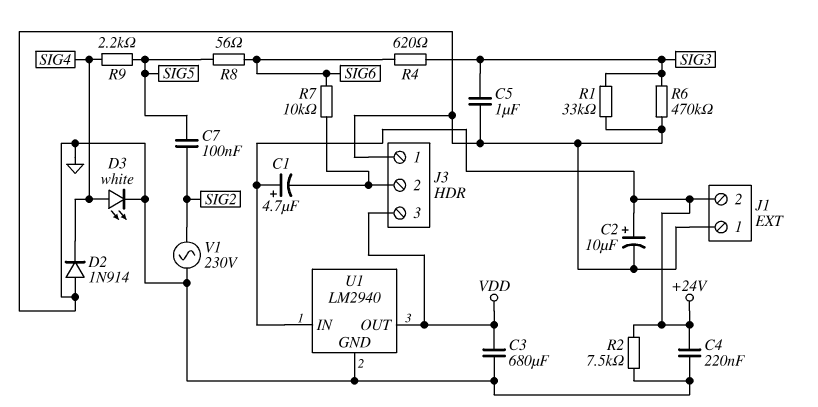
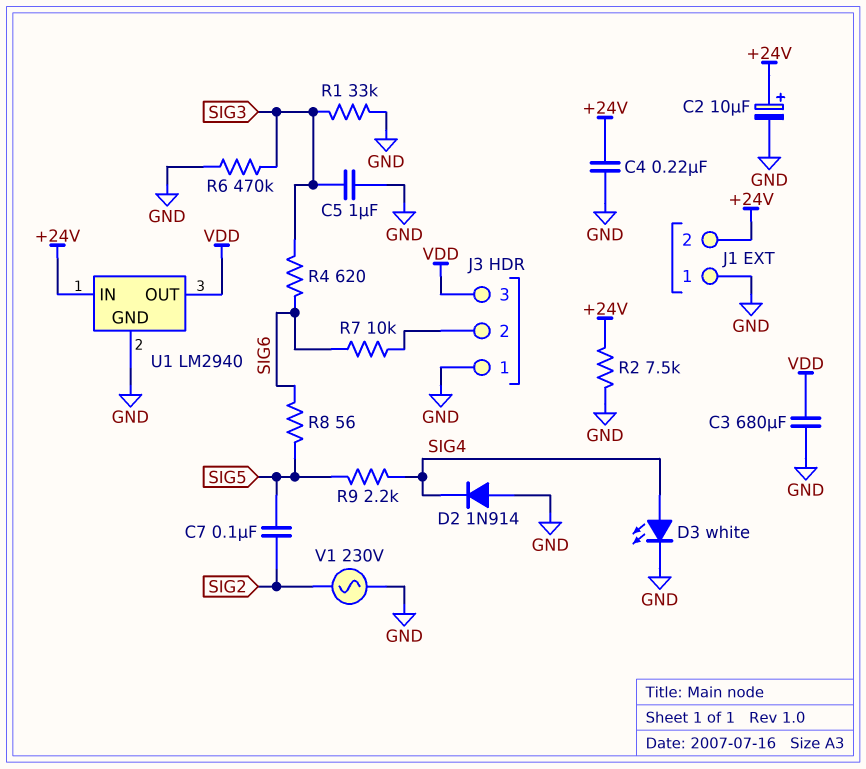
C1: 4.7uF (plus +24V, minus J3/2) -> none

